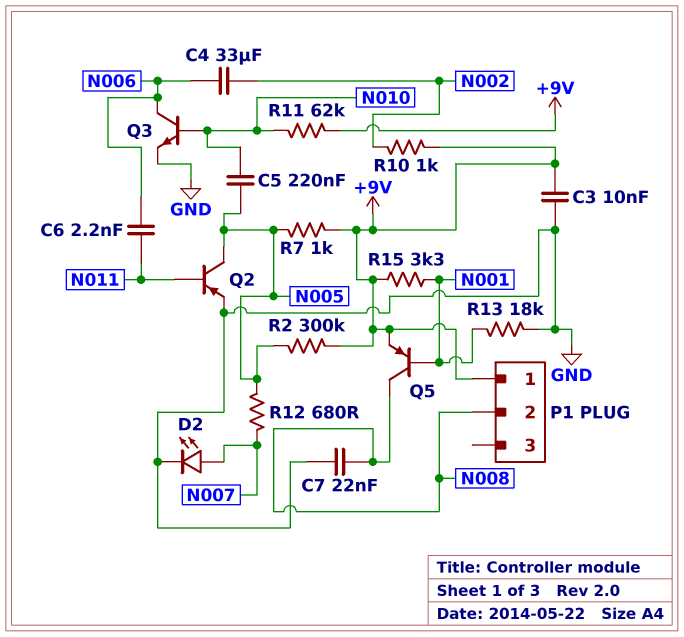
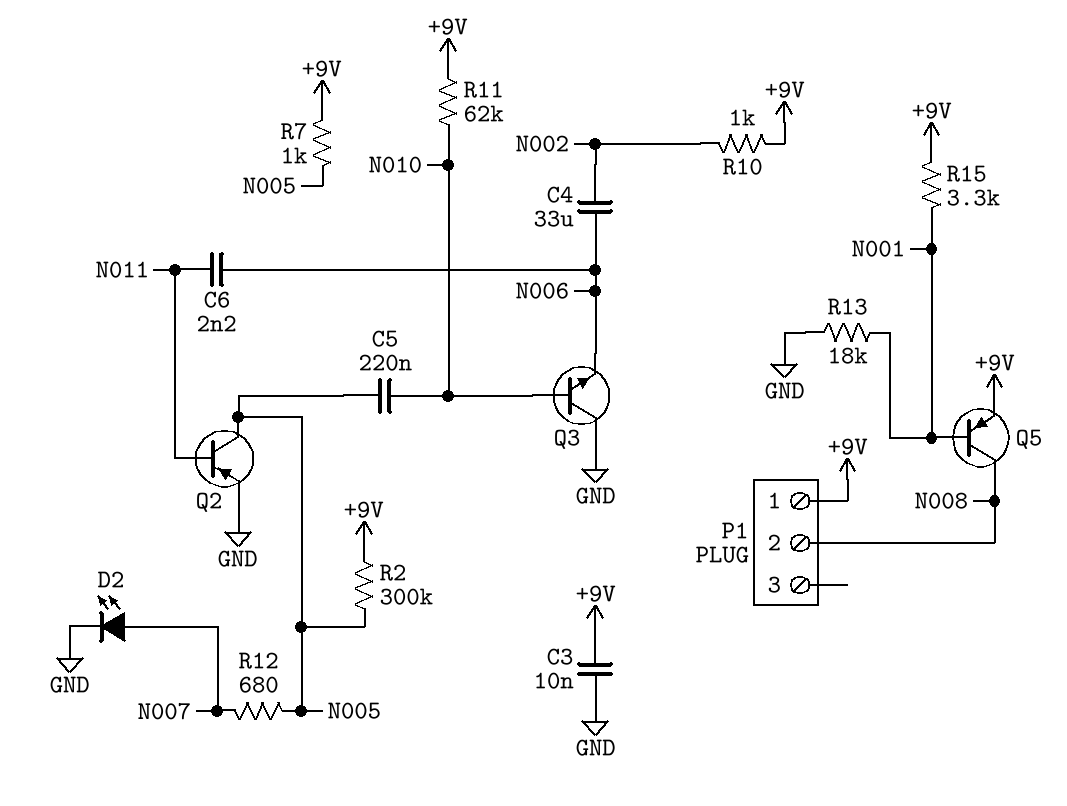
C7: 22nF (GND, N008) -> none
Q3: NPN (B N010, C N006, E GND) -> NPN (B N010, C GND, E N006)

